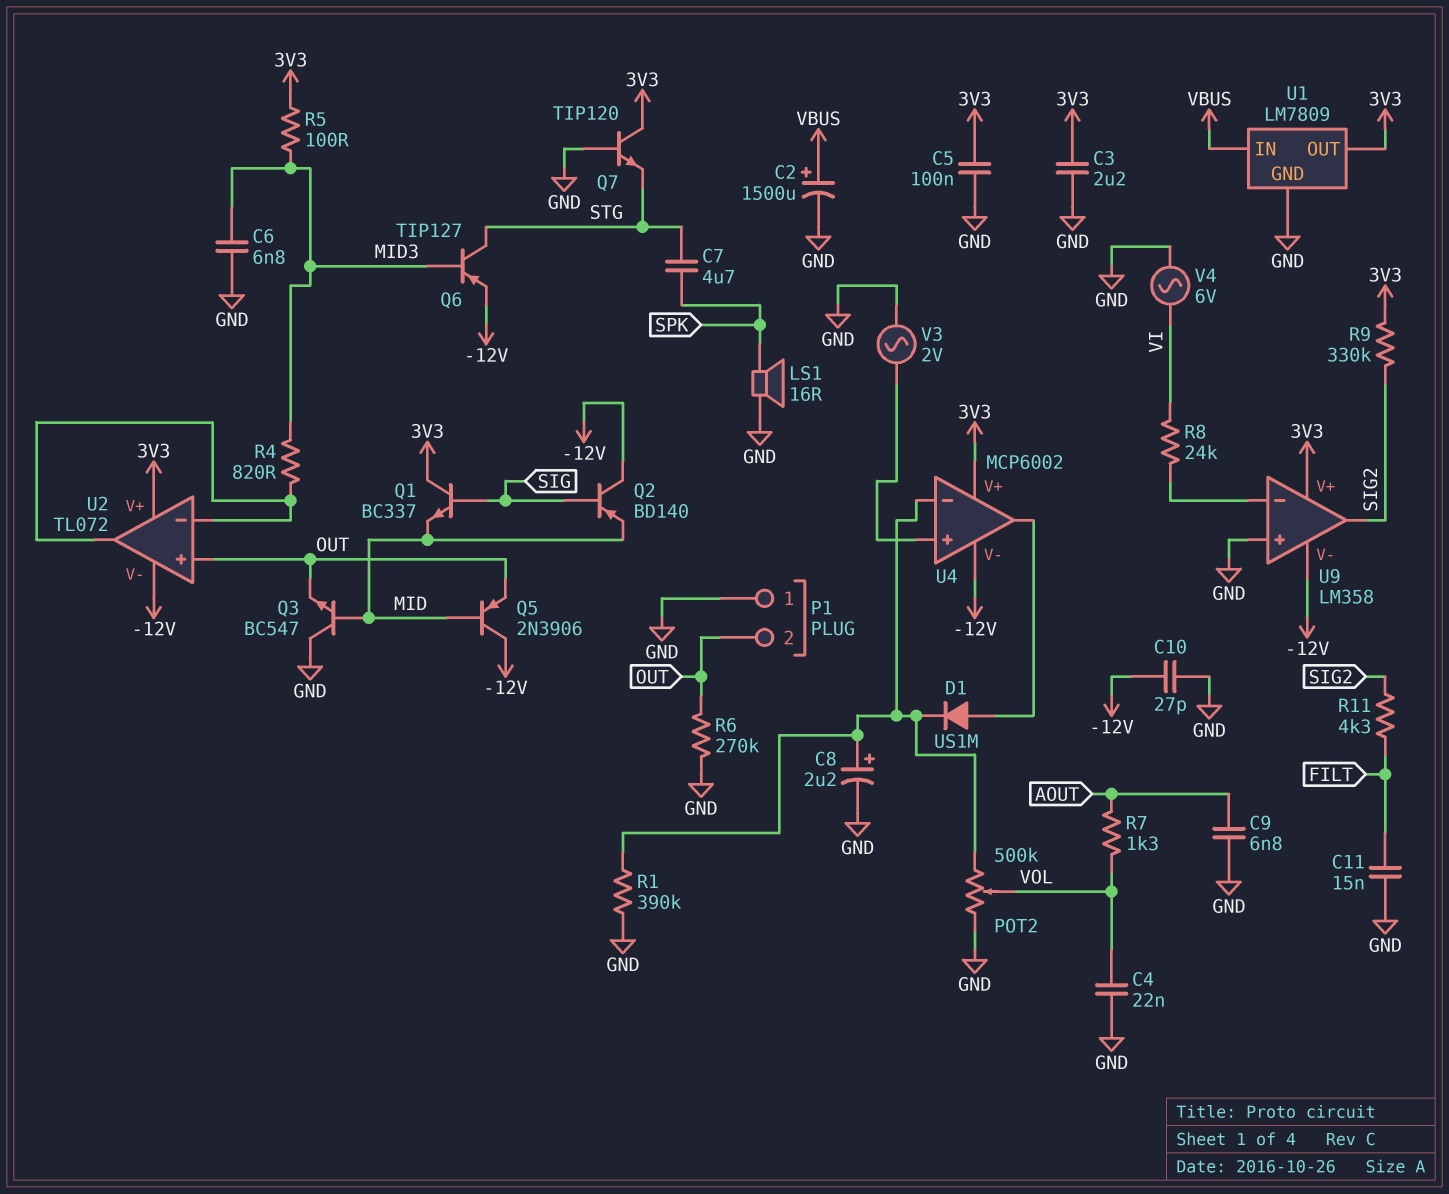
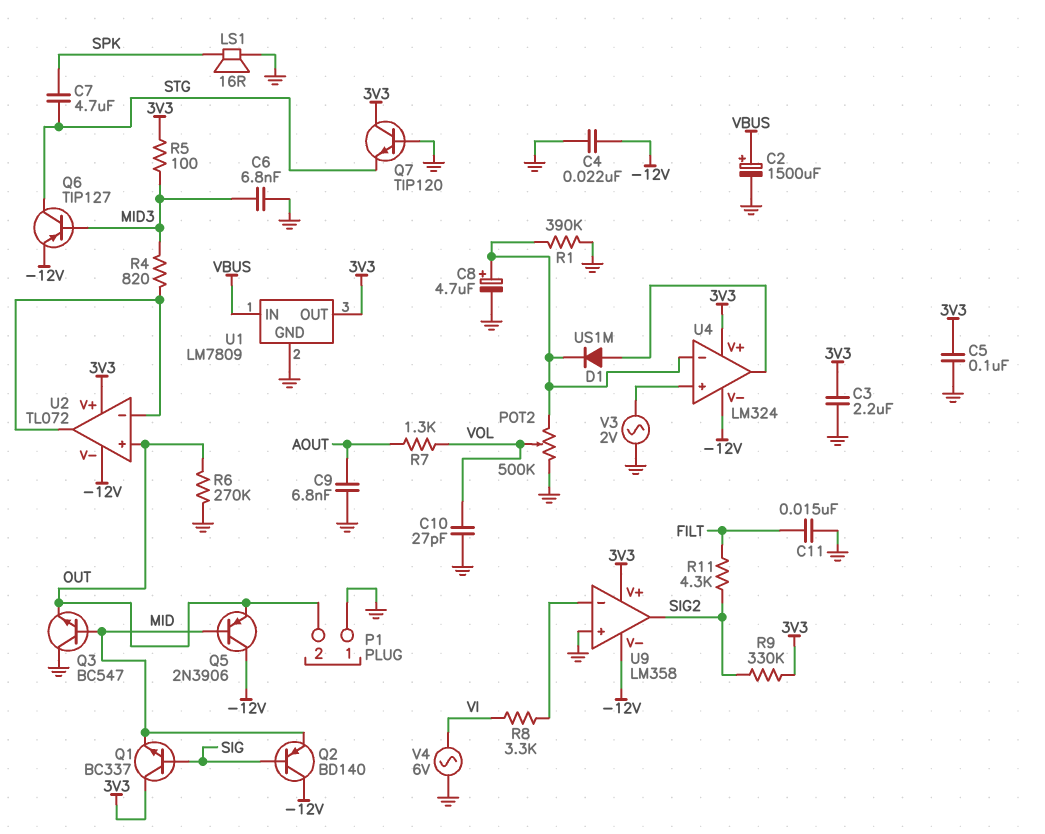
C4: 22nF (GND, VOL) -> 22nF (-12V, GND)
C8: 2.2uF (plus U4/in-, minus GND) -> 4.7uF (plus U4/in-, minus GND)
C10: 27pF (-12V, GND) -> 27pF (GND, VOL)
R8: 24k (U9/in-, VI) -> 3.3k (U9/in-, VI)
U4: MCP6002 -> LM324

